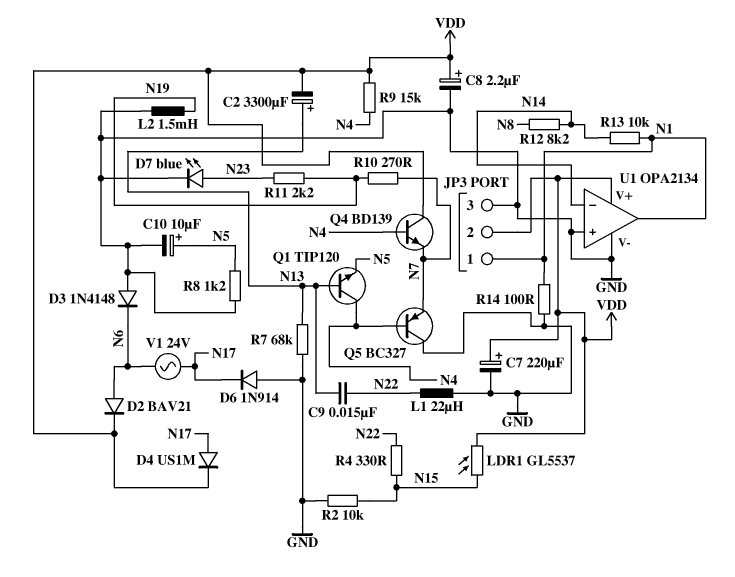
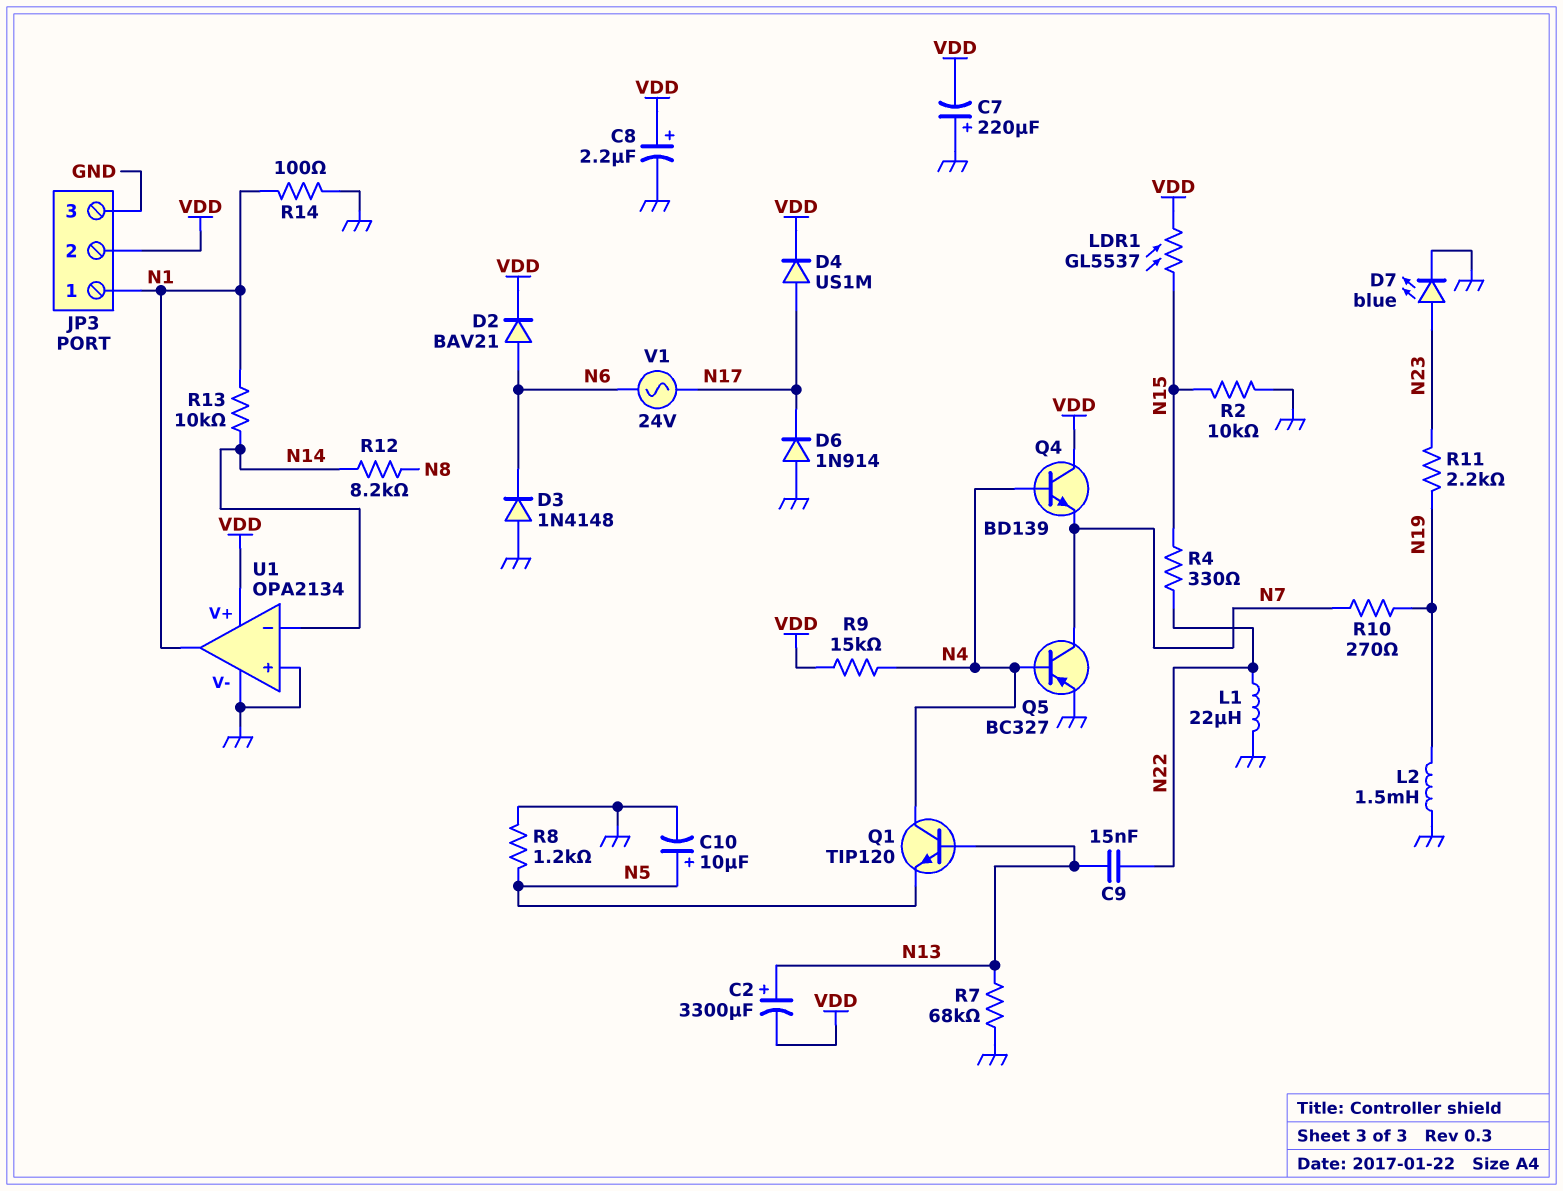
C7: 220uF (plus VDD, minus GND) -> 220uF (plus GND, minus VDD)
Q5: PNP BC327 (B N4, C GND, E N7) -> PNP BC327 (B N4, C N7, E GND)

